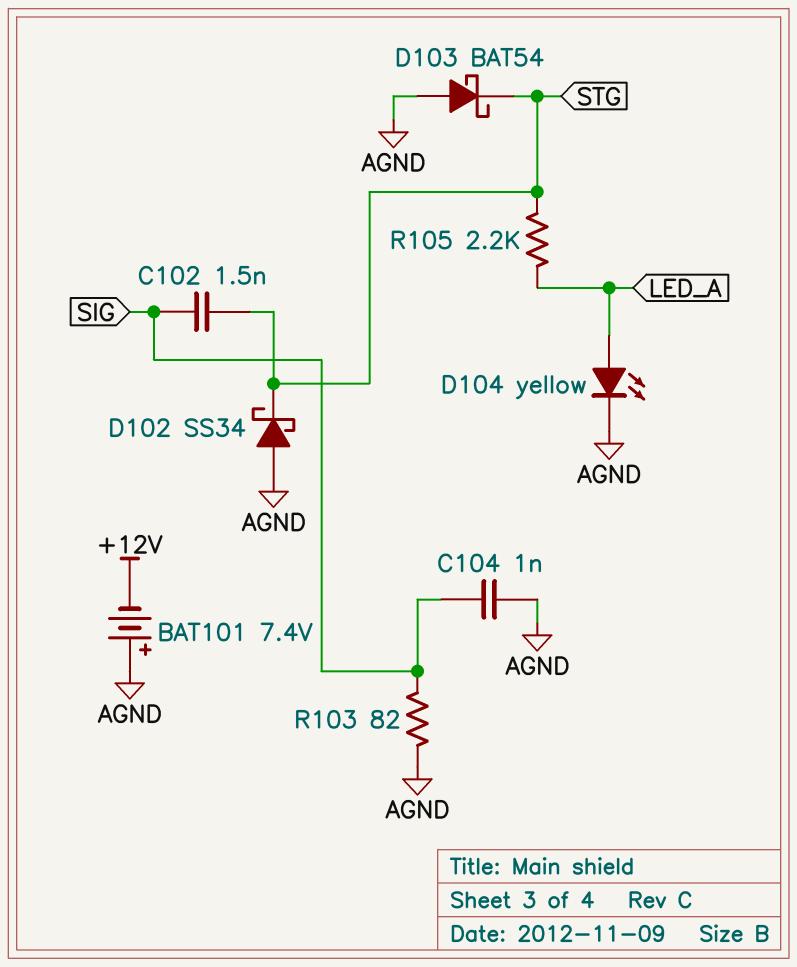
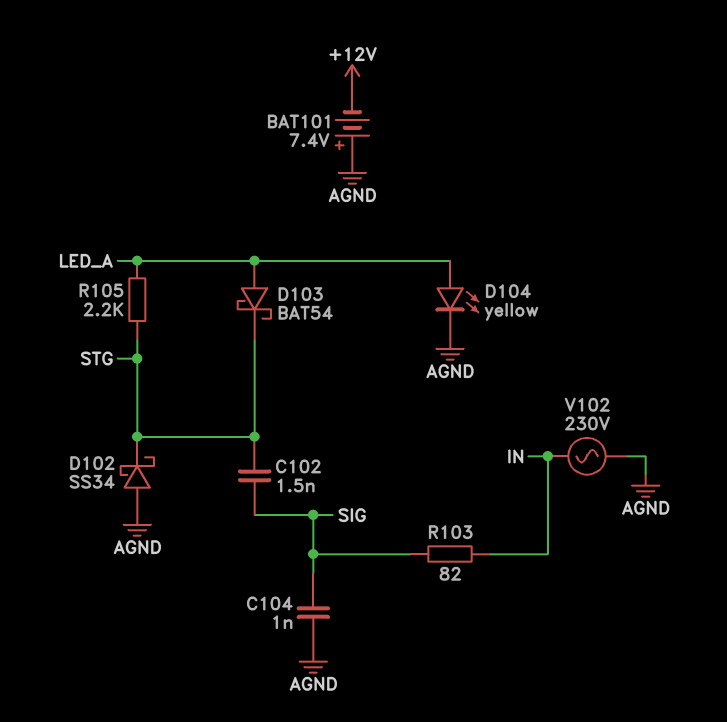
D103: schottky BAT54 (A AGND, K STG) -> schottky BAT54 (A LED_A, K STG)
R103: 82 (AGND, SIG) -> 82 (IN, SIG)
V102: none -> AC 230V (AGND, IN)

